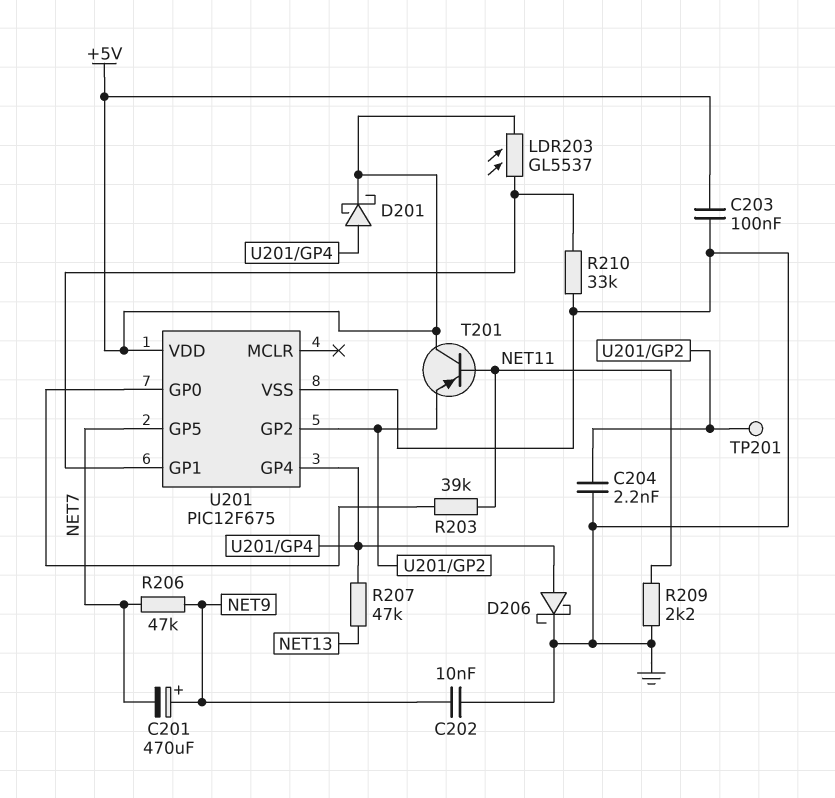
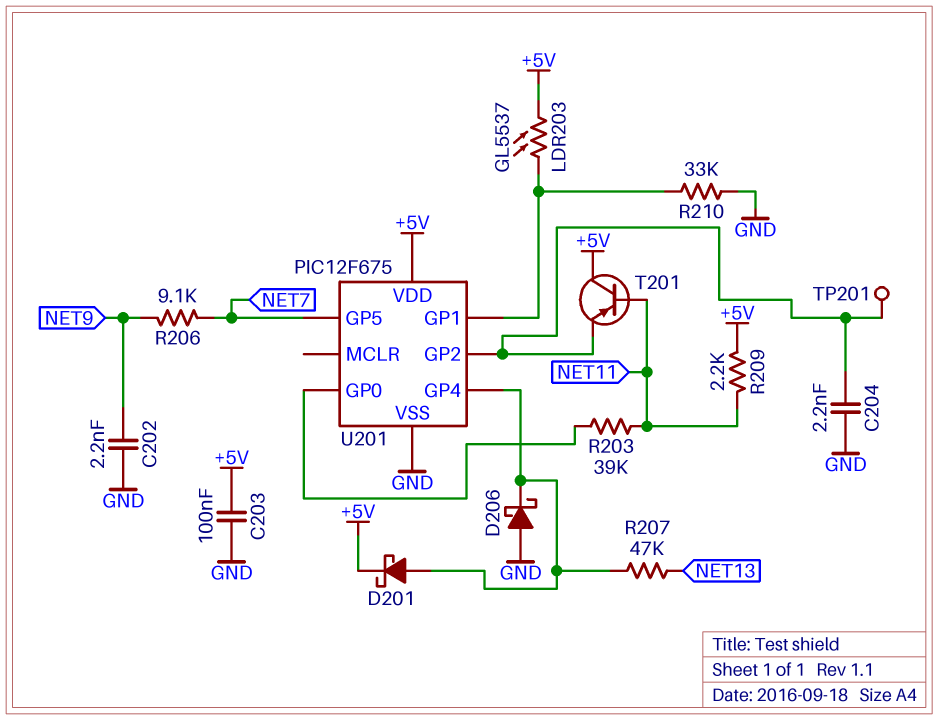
C201: 470uF (plus NET9, minus NET7) -> none
C202: 10nF (GND, NET9) -> 2.2nF (GND, NET9)
D206: schottky (A U201/GP4, K GND) -> schottky (A GND, K U201/GP4)
R206: 47k (NET7, NET9) -> 9.1k (NET7, NET9)
R209: 2.2k (GND, NET11) -> 2.2k (+5V, NET11)

